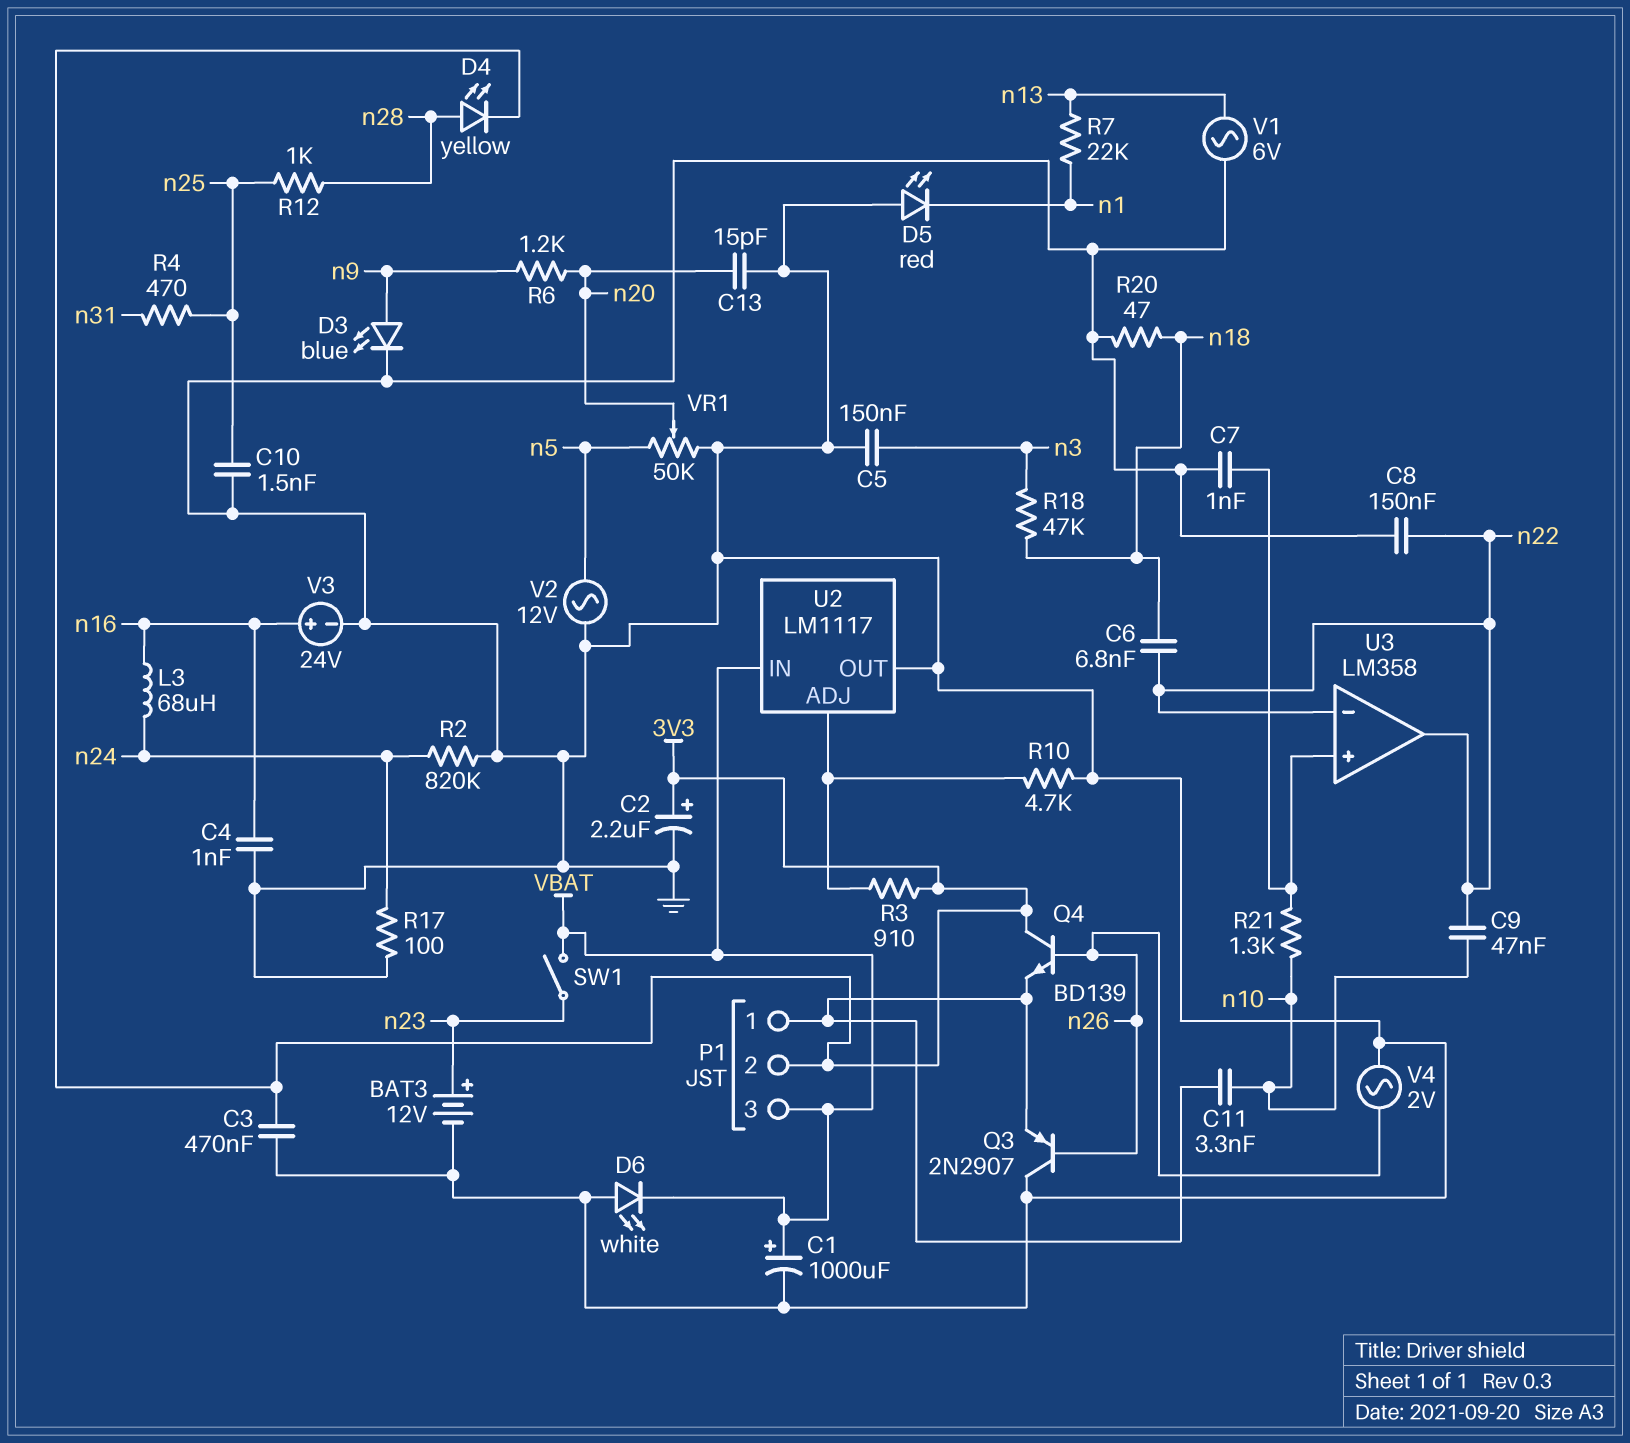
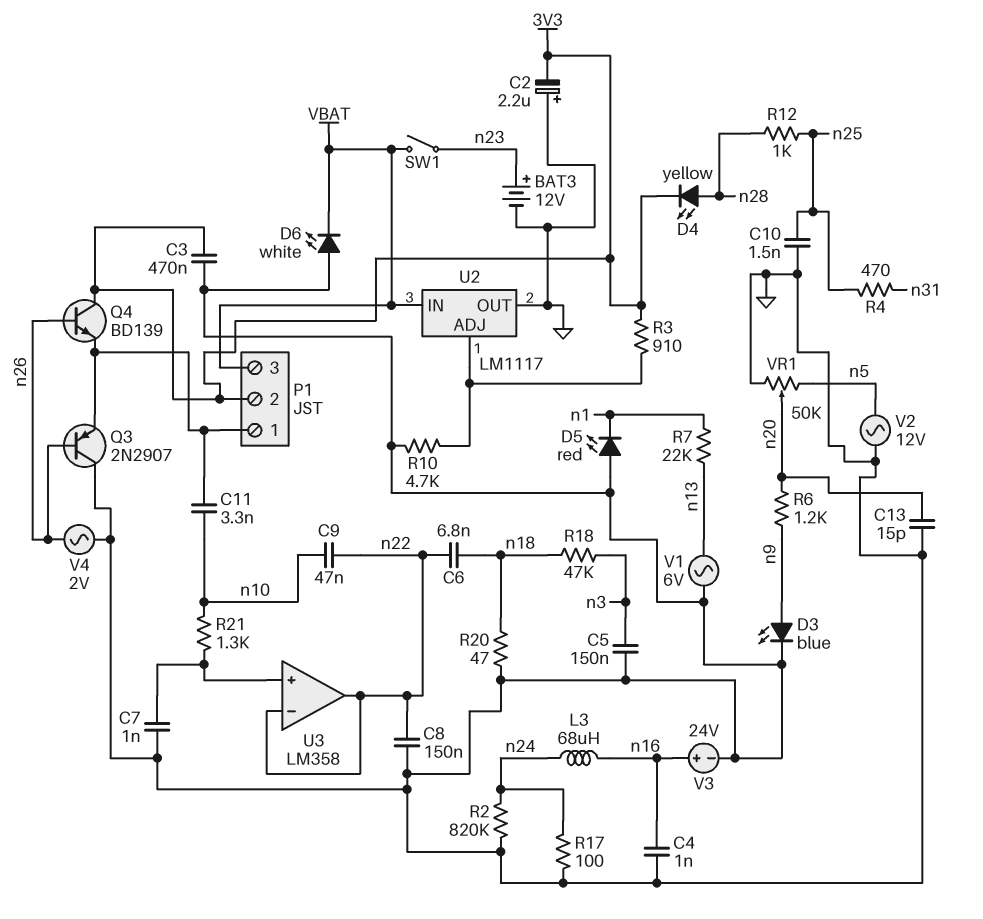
C1: 1000uF (plus VBAT, minus GND) -> none
C2: 2.2uF (plus 3V3, minus GND) -> 2.2uF (plus GND, minus 3V3)

